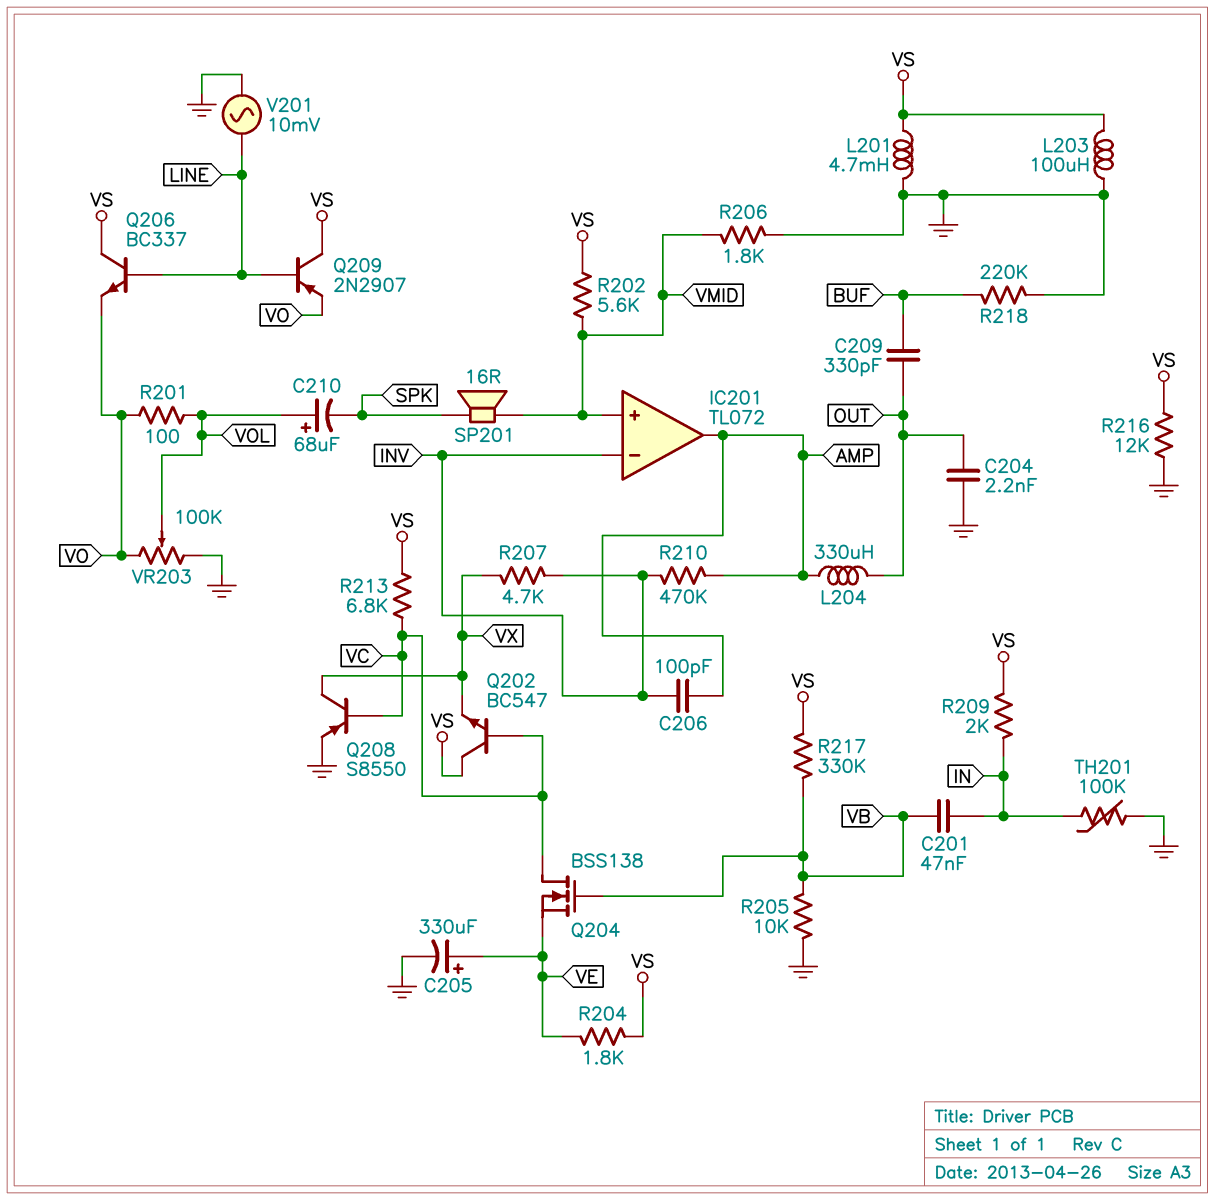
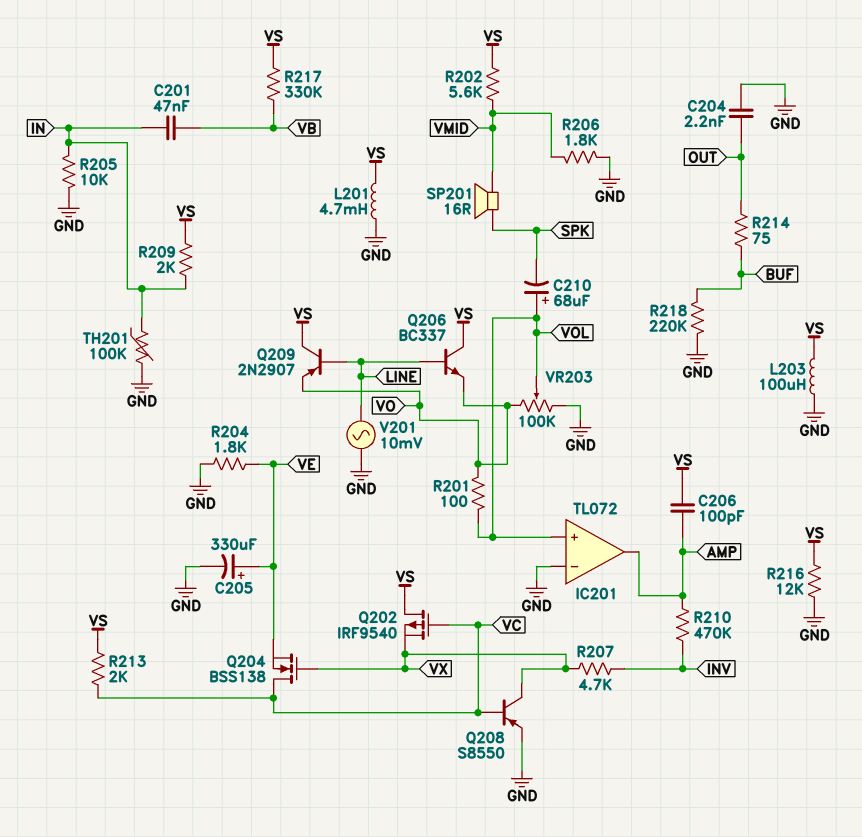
C206: 100pF (AMP, INV) -> 100pF (AMP, VS)
C209: 330pF (BUF, OUT) -> none
IC201 pin in+: VMID -> VOL
IC201 pin in-: INV -> GND
L204: 330uH (AMP, OUT) -> none
Q202: NPN BC547 (B VC, C VS, E VX) -> PMOS IRF9540 (G VC, D VS, S VX)
Q204: NMOS BSS138 (G VB, D VC, S VE) -> NMOS BSS138 (G VX, D VC, S VE)
R204: 1.8k (VE, VS) -> 1.8k (GND, VE)
R205: 10k (GND, VB) -> 10k (GND, IN)
R213: 6.8k (VC, VS) -> 2k (VC, VS)
R214: none -> 75 (BUF, OUT)

